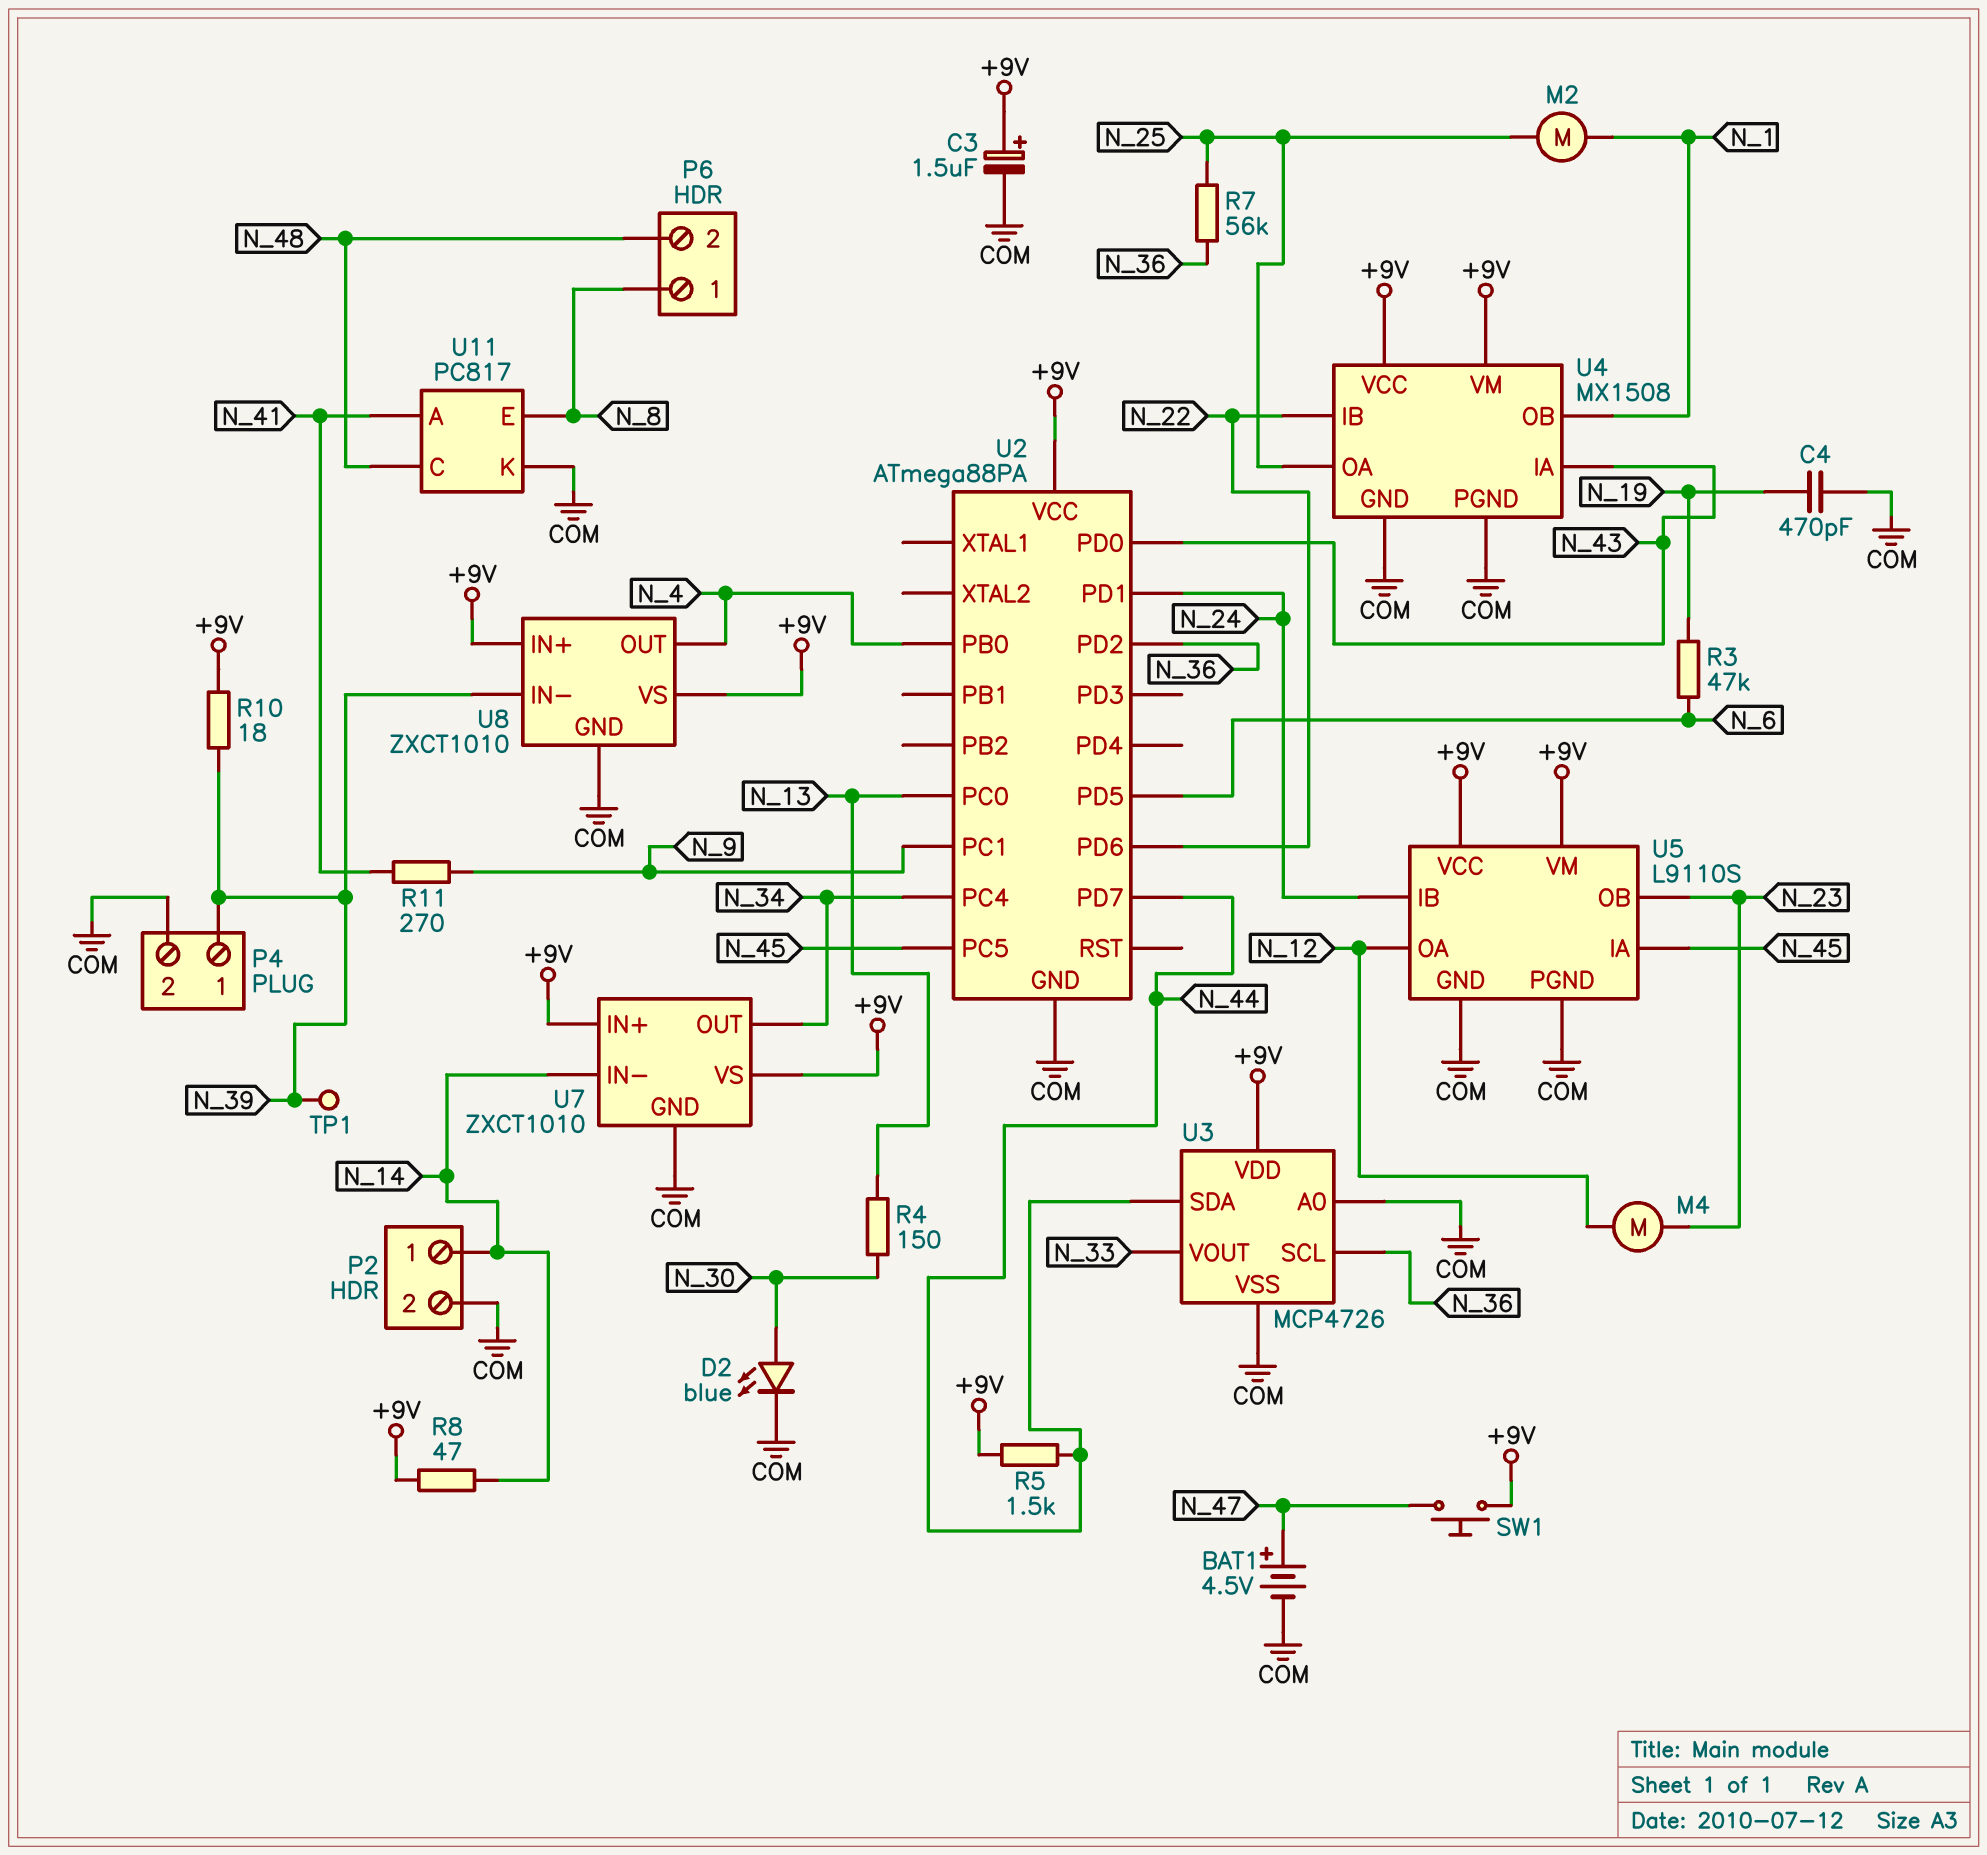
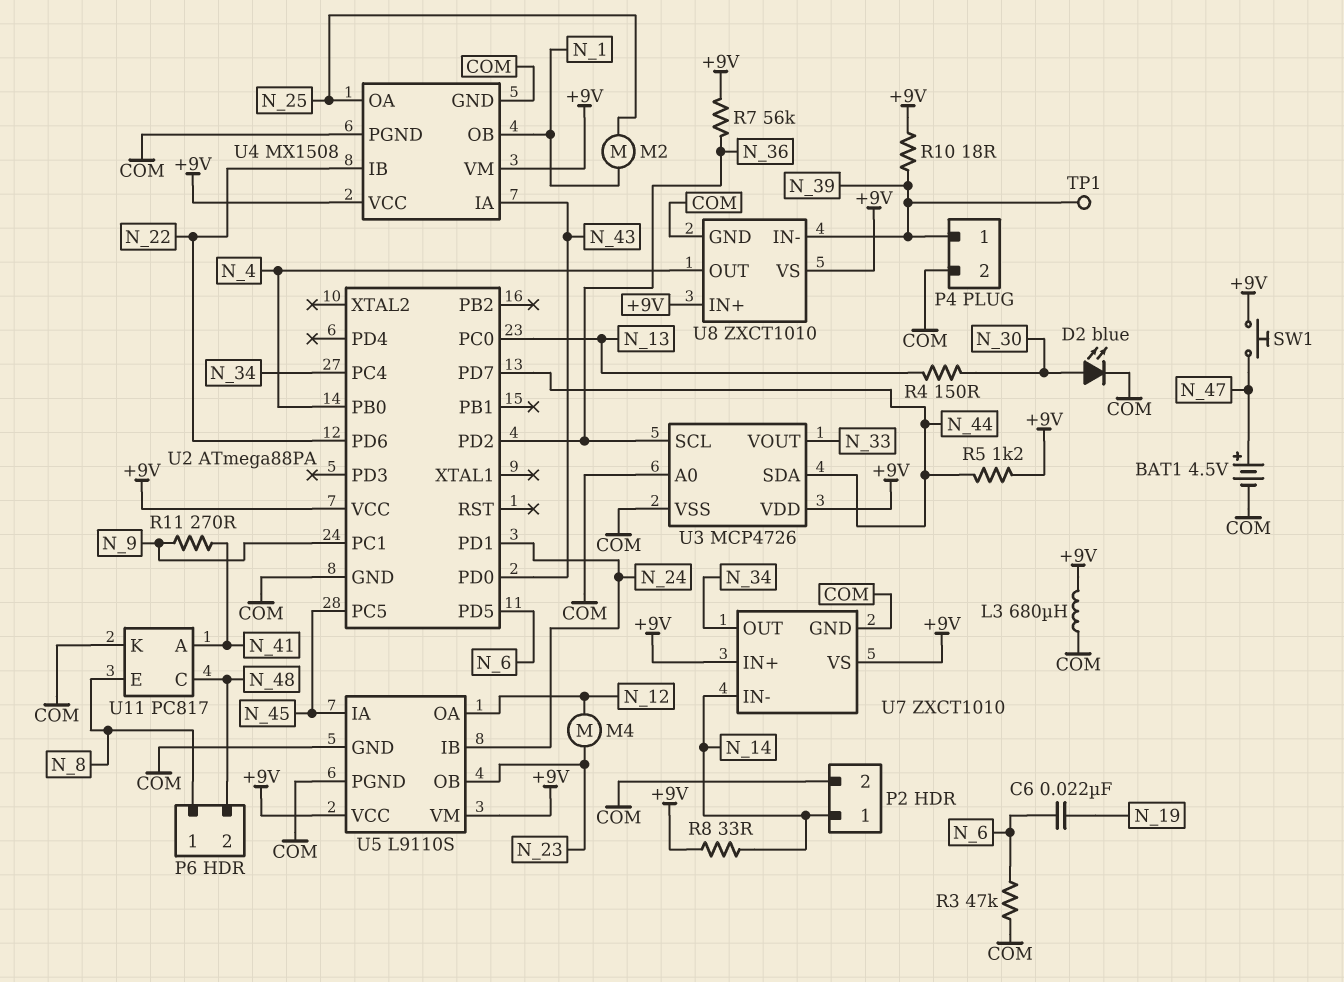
C3: 1.5uF (plus +9V, minus COM) -> none
C4: 470pF (COM, N_19) -> none
C6: none -> 22nF (N_6, N_19)
L3: none -> 680uH (+9V, COM)
R3: 47k (N_6, N_19) -> 47k (COM, N_6)
R5: 1.5k (+9V, N_44) -> 1.2k (+9V, N_44)
R7: 56k (N_25, N_36) -> 56k (+9V, N_36)
R8: 47 (+9V, N_14) -> 33 (+9V, N_14)

